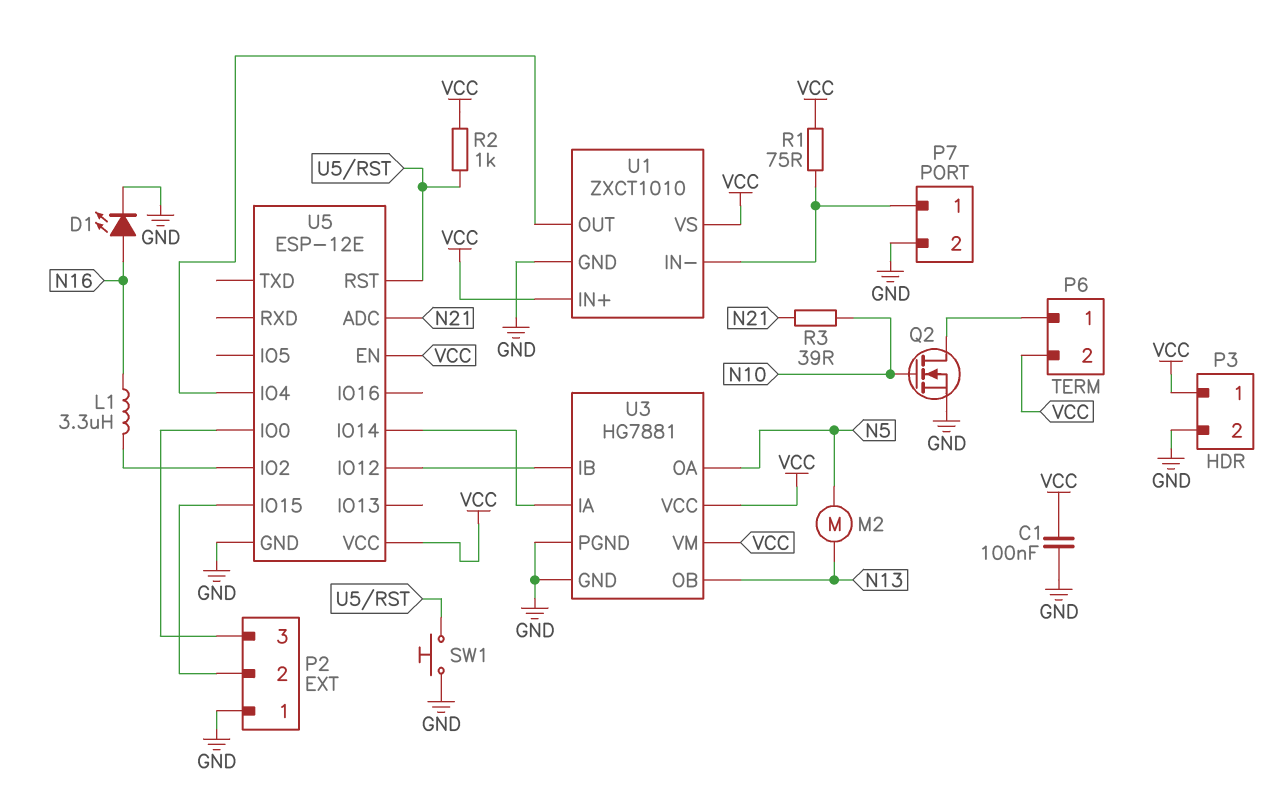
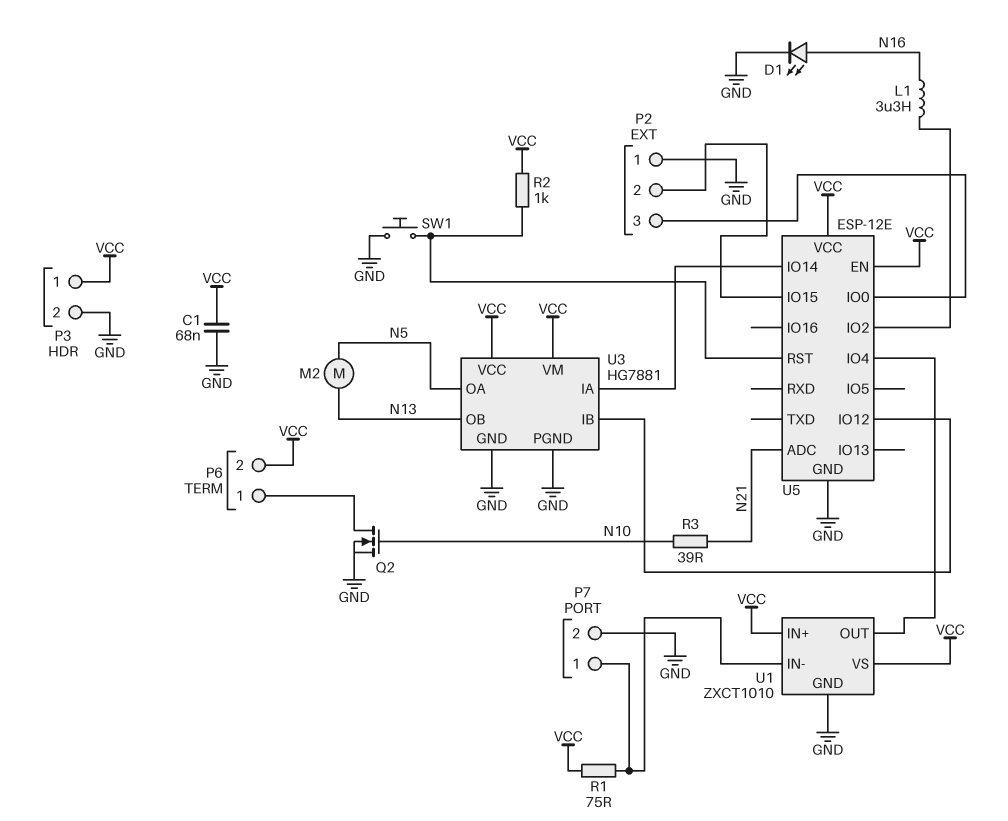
C1: 100nF (GND, VCC) -> 68nF (GND, VCC)

